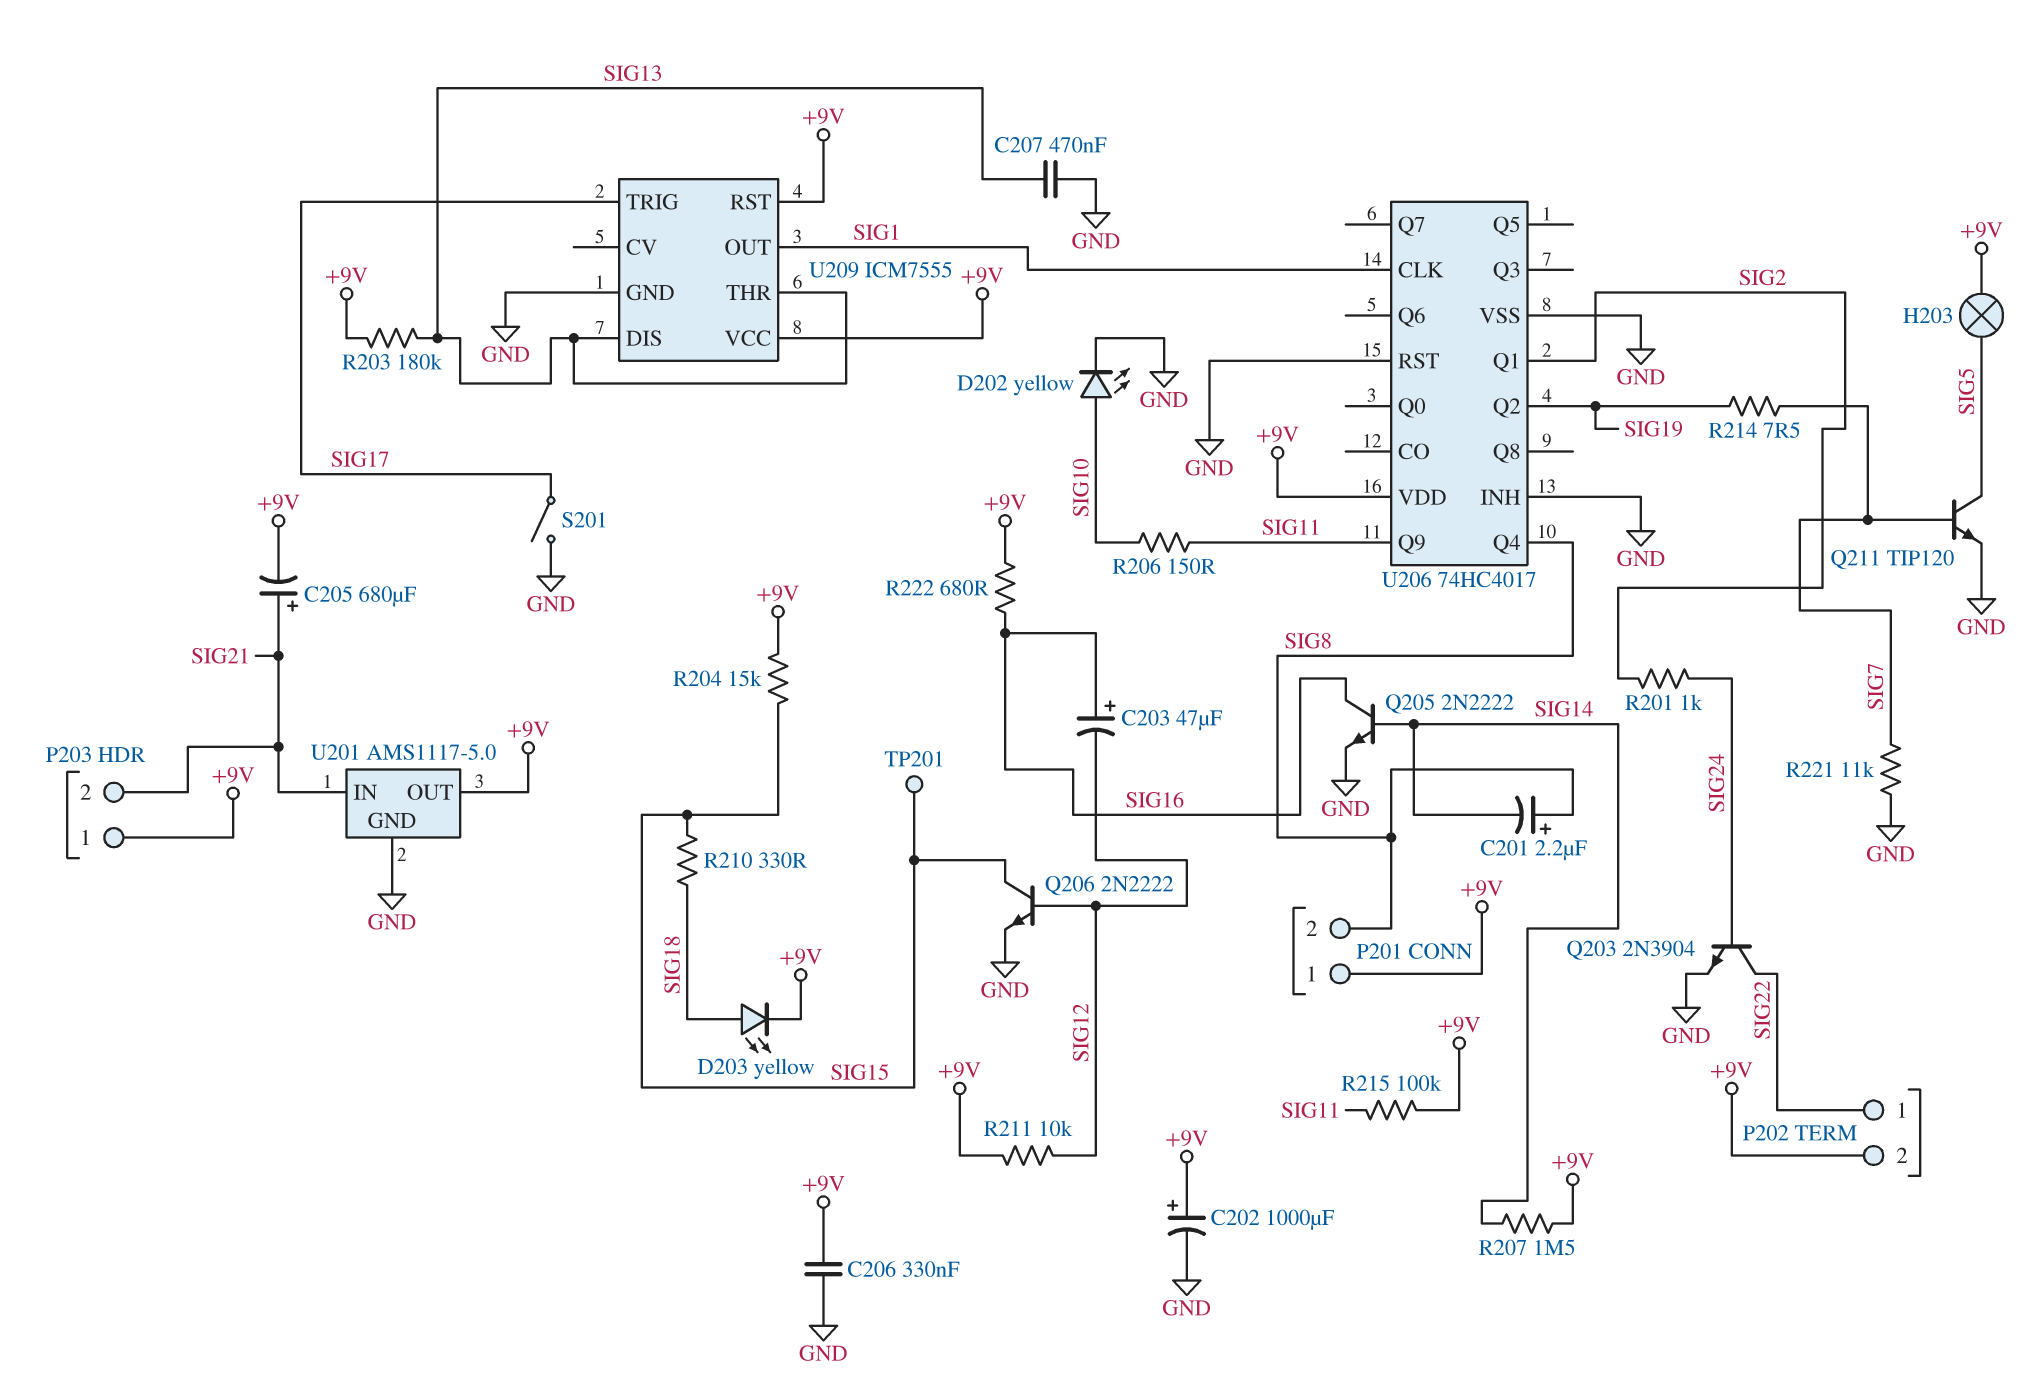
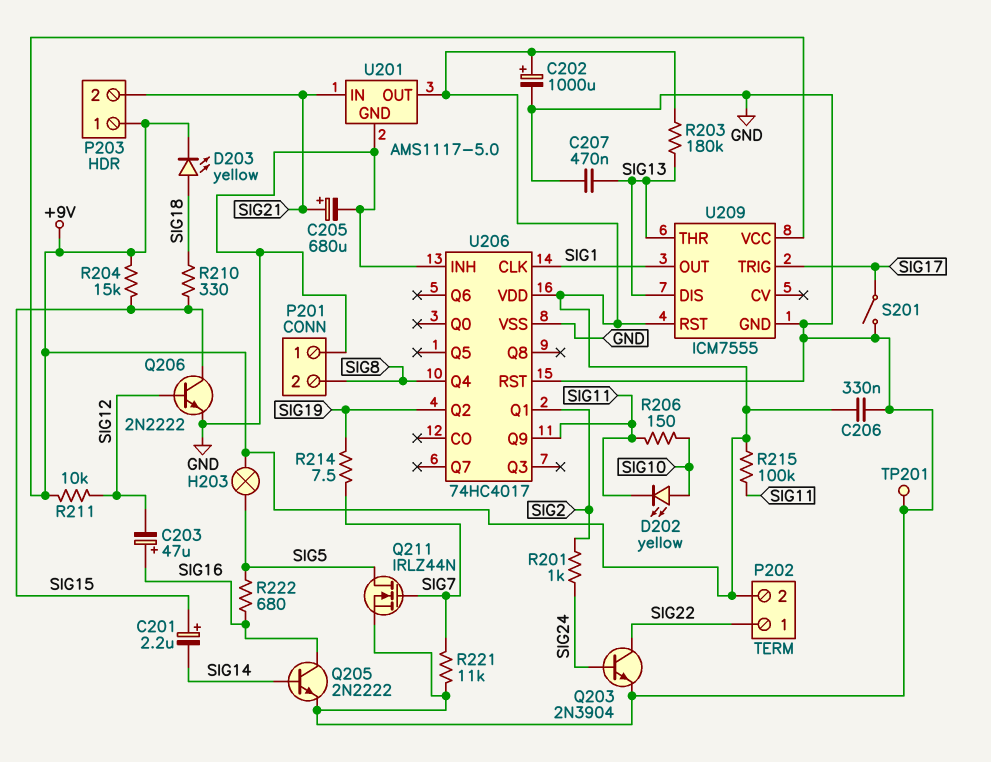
C201: 2.2uF (plus SIG8, minus SIG14) -> 2.2uF (plus SIG15, minus SIG14)
C205: 680uF (plus SIG21, minus +9V) -> 680uF (plus SIG21, minus GND)
D202: LED yellow (A SIG10, K GND) -> LED yellow (A SIG10, K SIG11)
P201 pin 1: +9V -> GND
Q211: NPN TIP120 (B SIG7, C SIG5, E GND) -> NMOS IRLZ44N (G SIG7, D SIG5, S GND)
R207: 1.5M (+9V, SIG14) -> none
R222: 680 (+9V, SIG16) -> 680 (SIG5, SIG16)
TP201: test point (SIG15) -> test point (GND)

